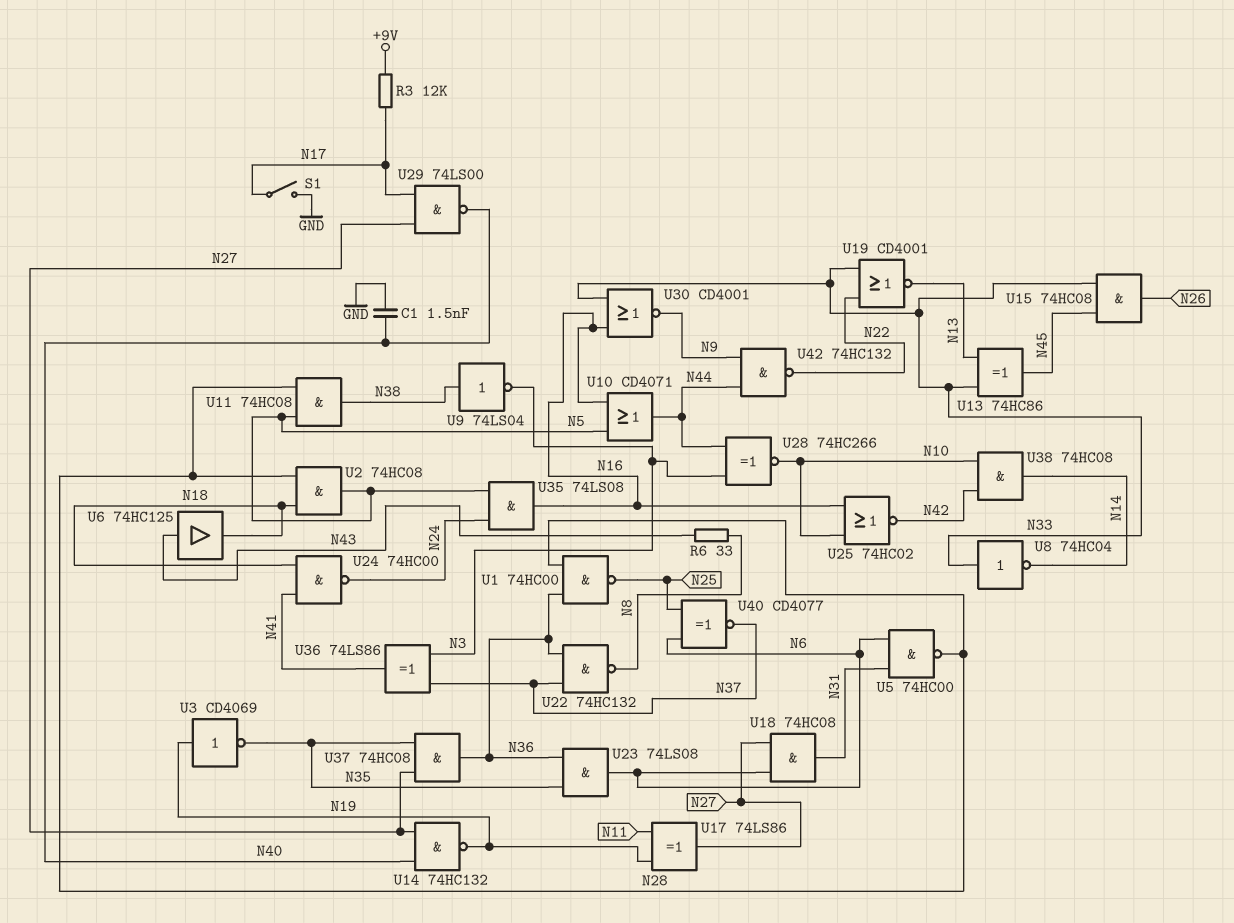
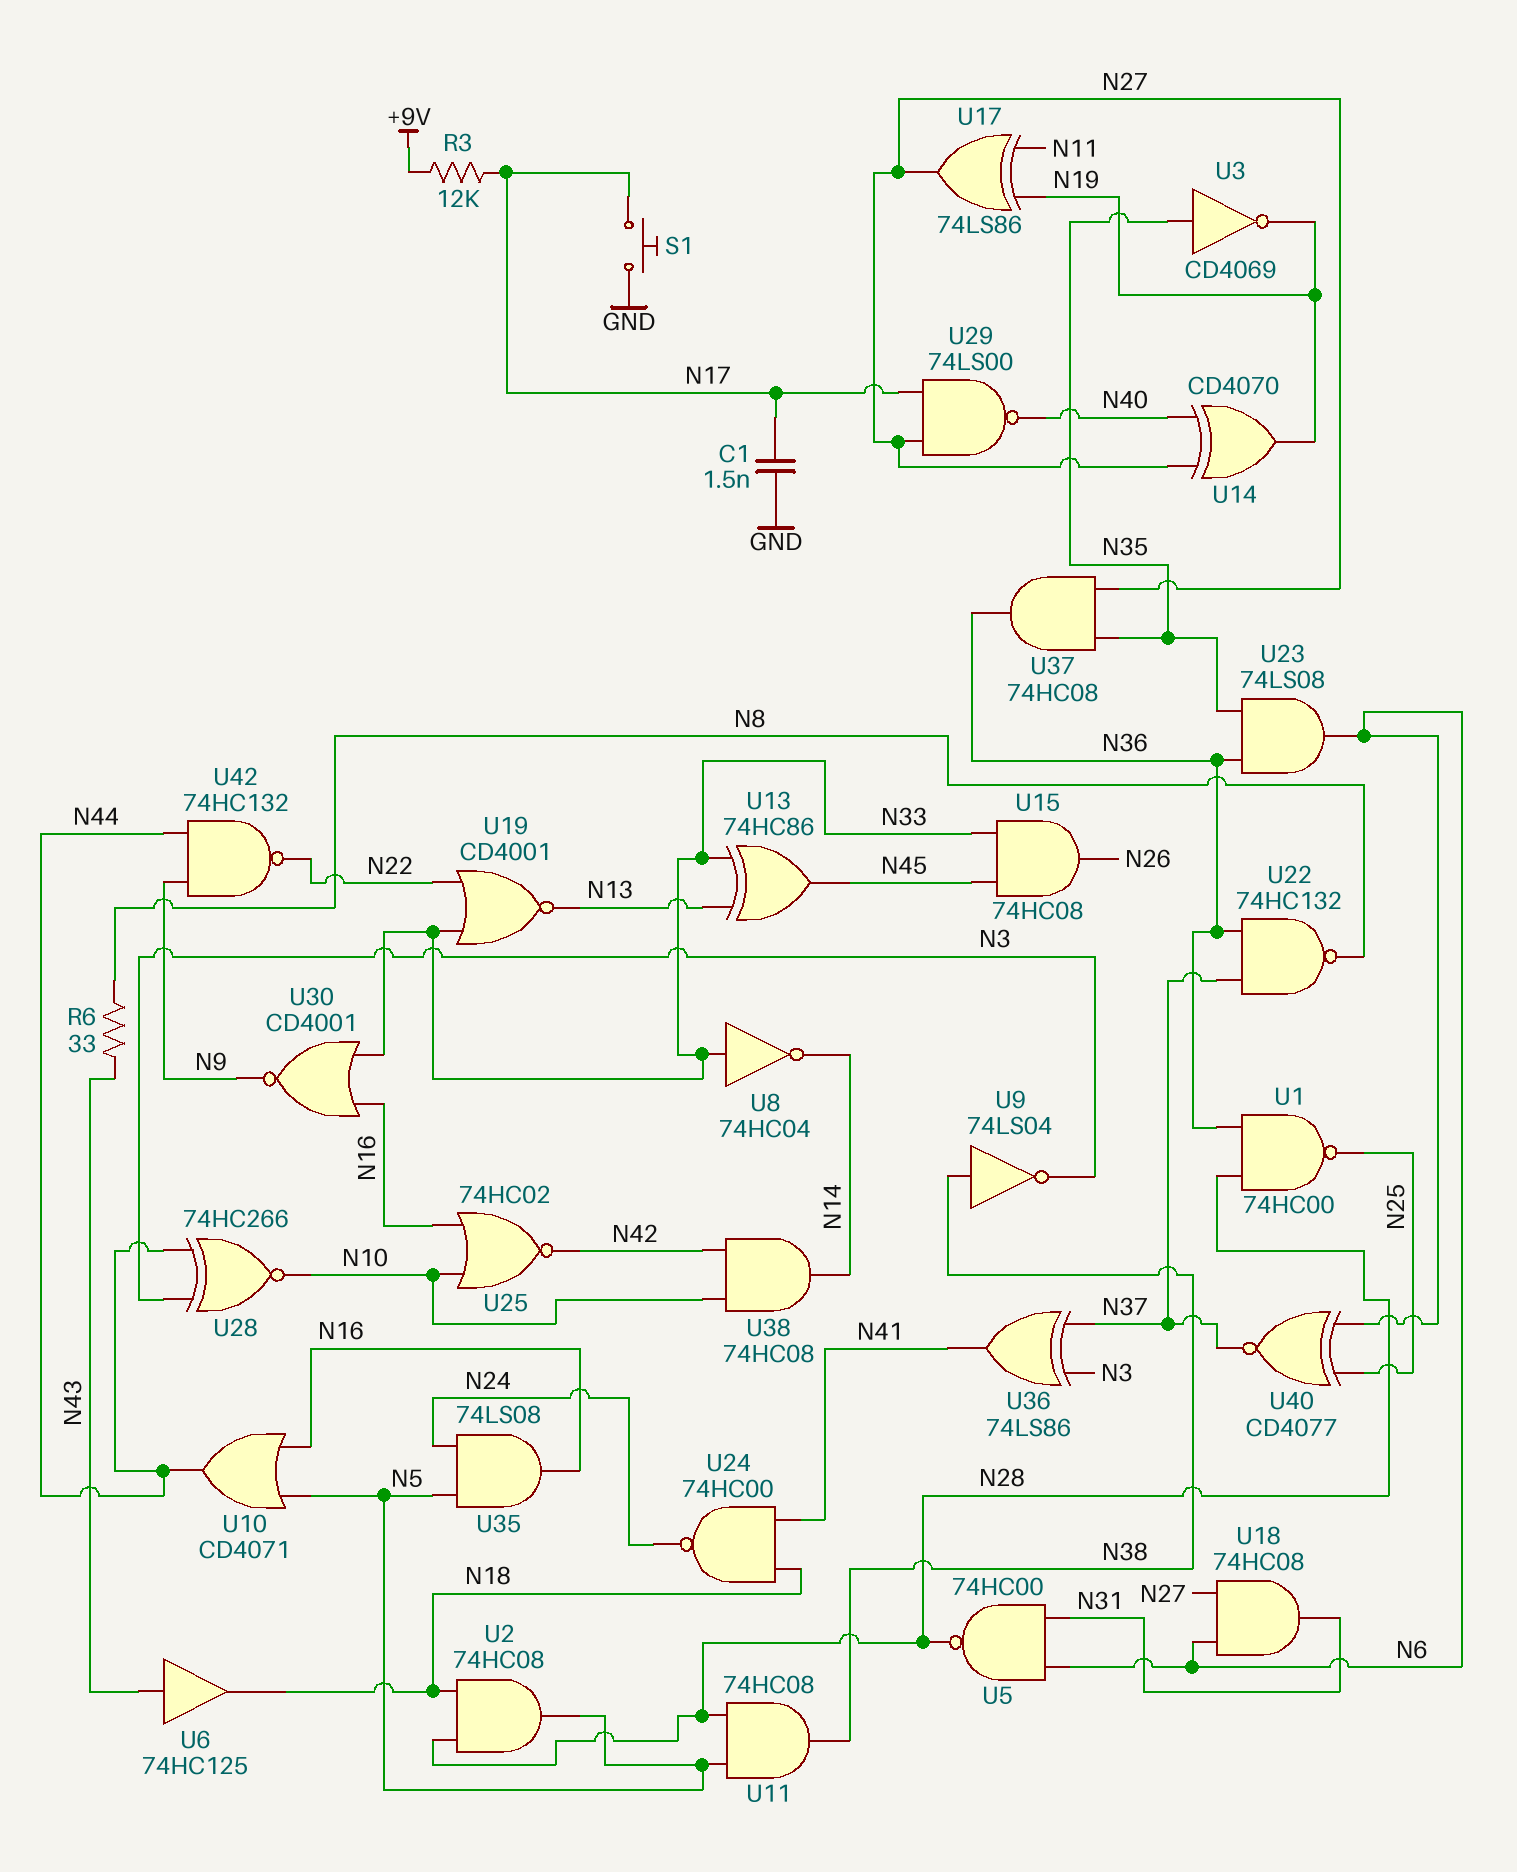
C1: 1.5nF (GND, N40) -> 1.5nF (GND, N17)
S1: switch (GND, N17) -> button (GND, N17)
U3: NOT CD4069 (in N19, out N35) -> NOT CD4069 (in N35, out N19)
U14: NAND 74HC132 (in N27, in N40, out N19) -> XOR CD4070 (in N27, in N40, out N19)

